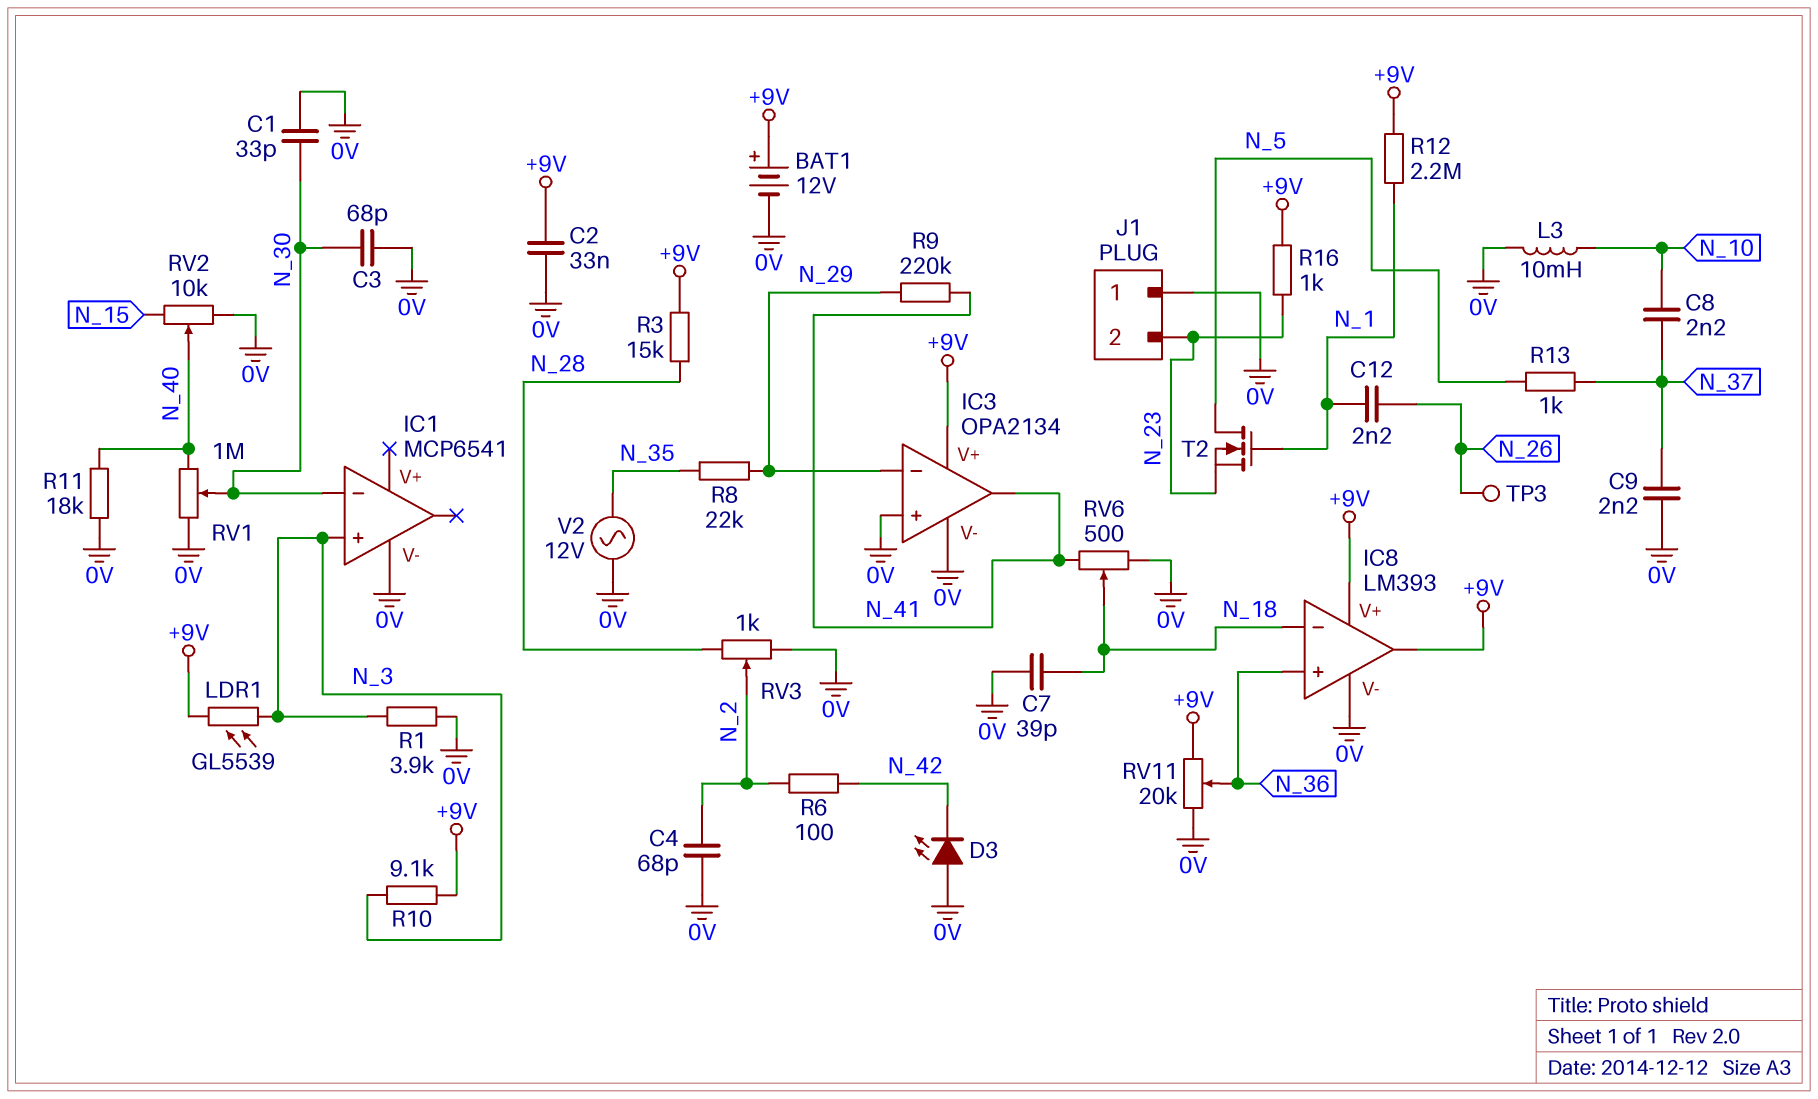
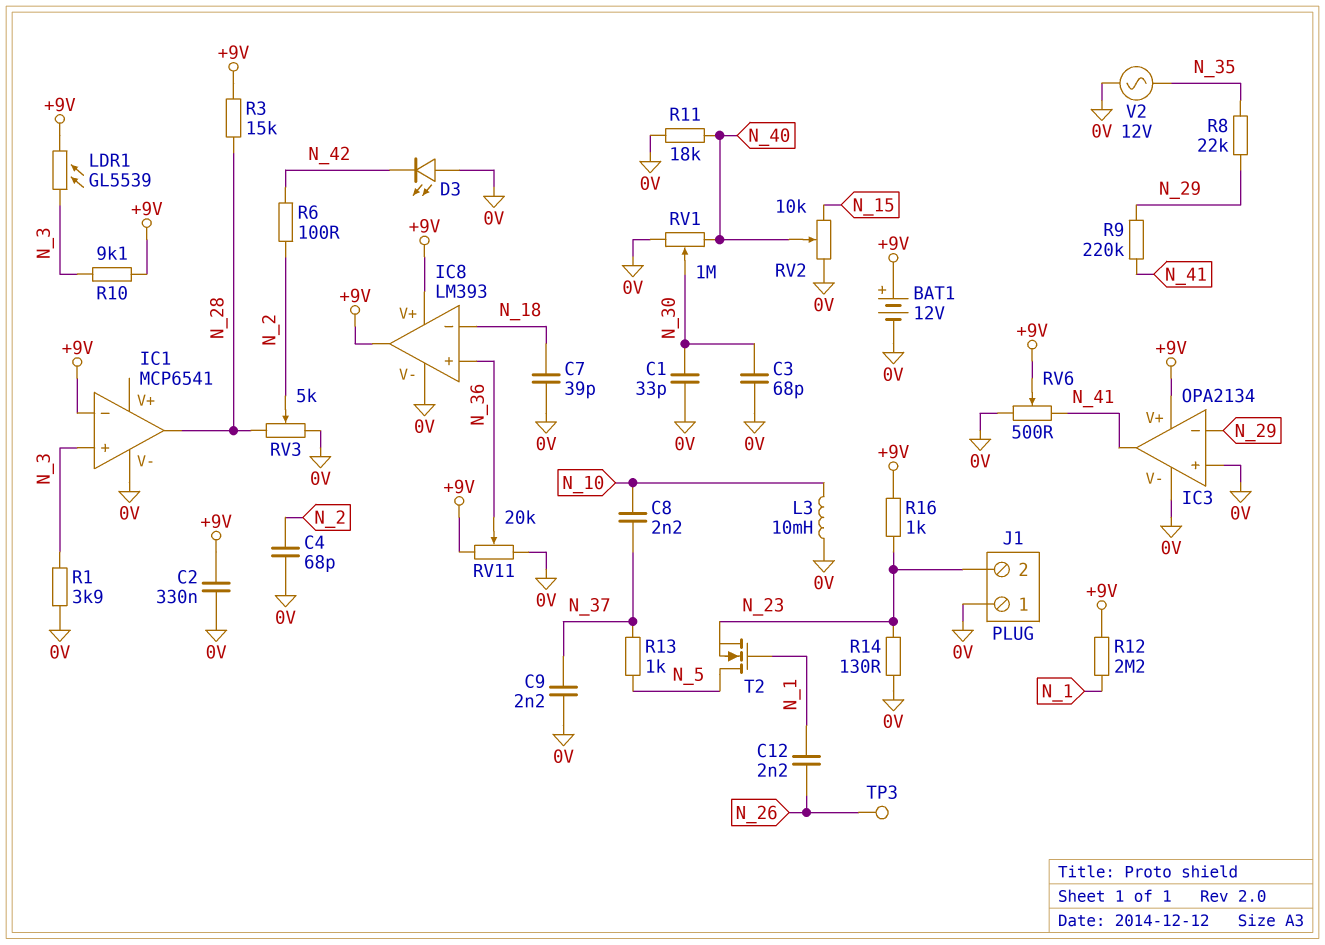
C2: 33nF (+9V, 0V) -> 330nF (+9V, 0V)
IC1 pin in-: N_30 -> +9V
IC1 pin out: none -> N_28
R14: none -> 130 (0V, N_23)
RV3: 1k (0V, N_28, wiper N_2) -> 5k (0V, N_28, wiper N_2)
RV6: 500 (0V, N_41, wiper N_18) -> 500 (0V, N_41, wiper +9V)

